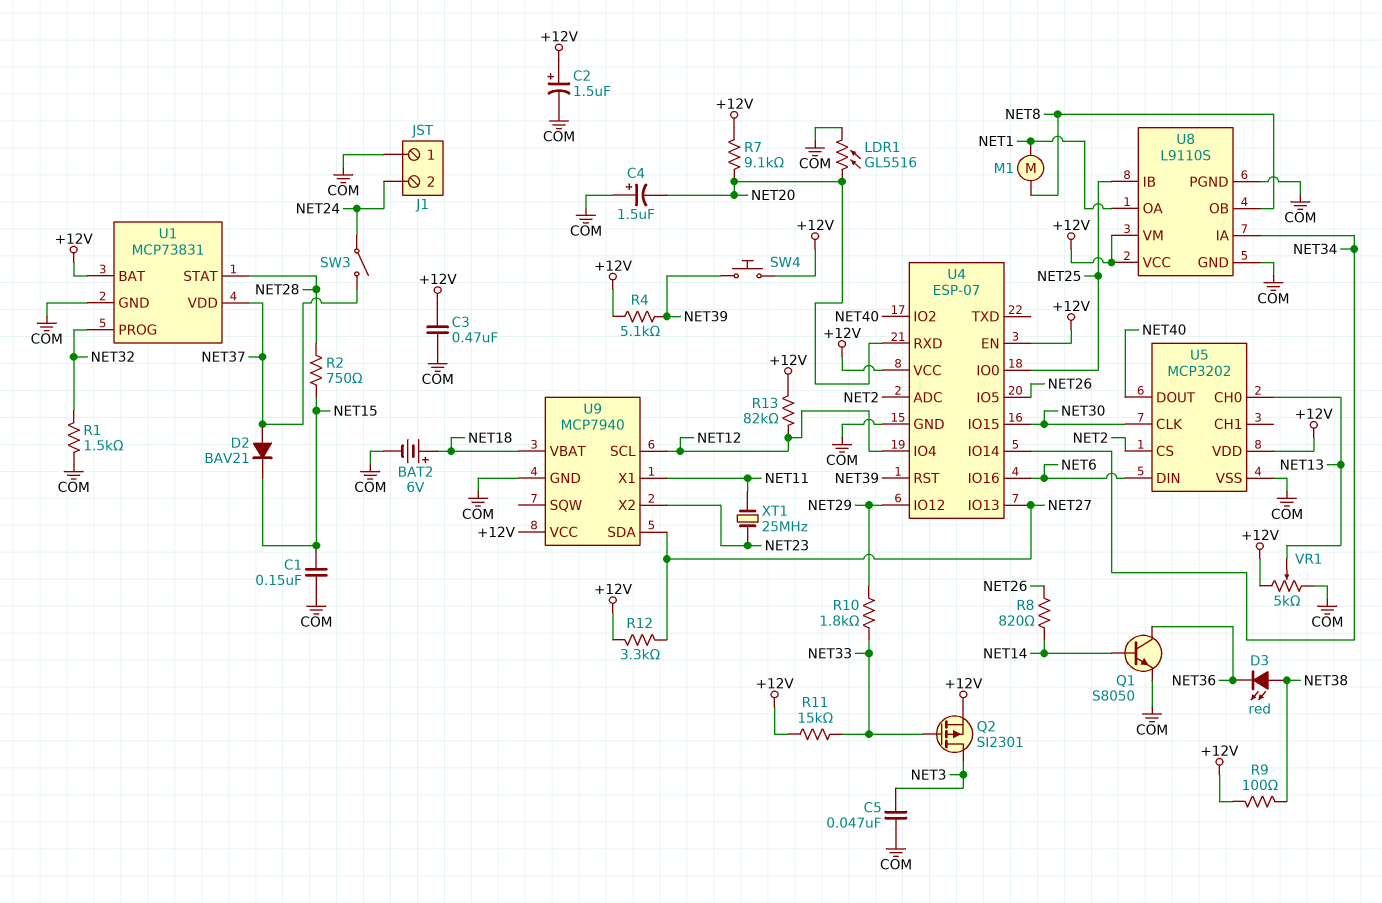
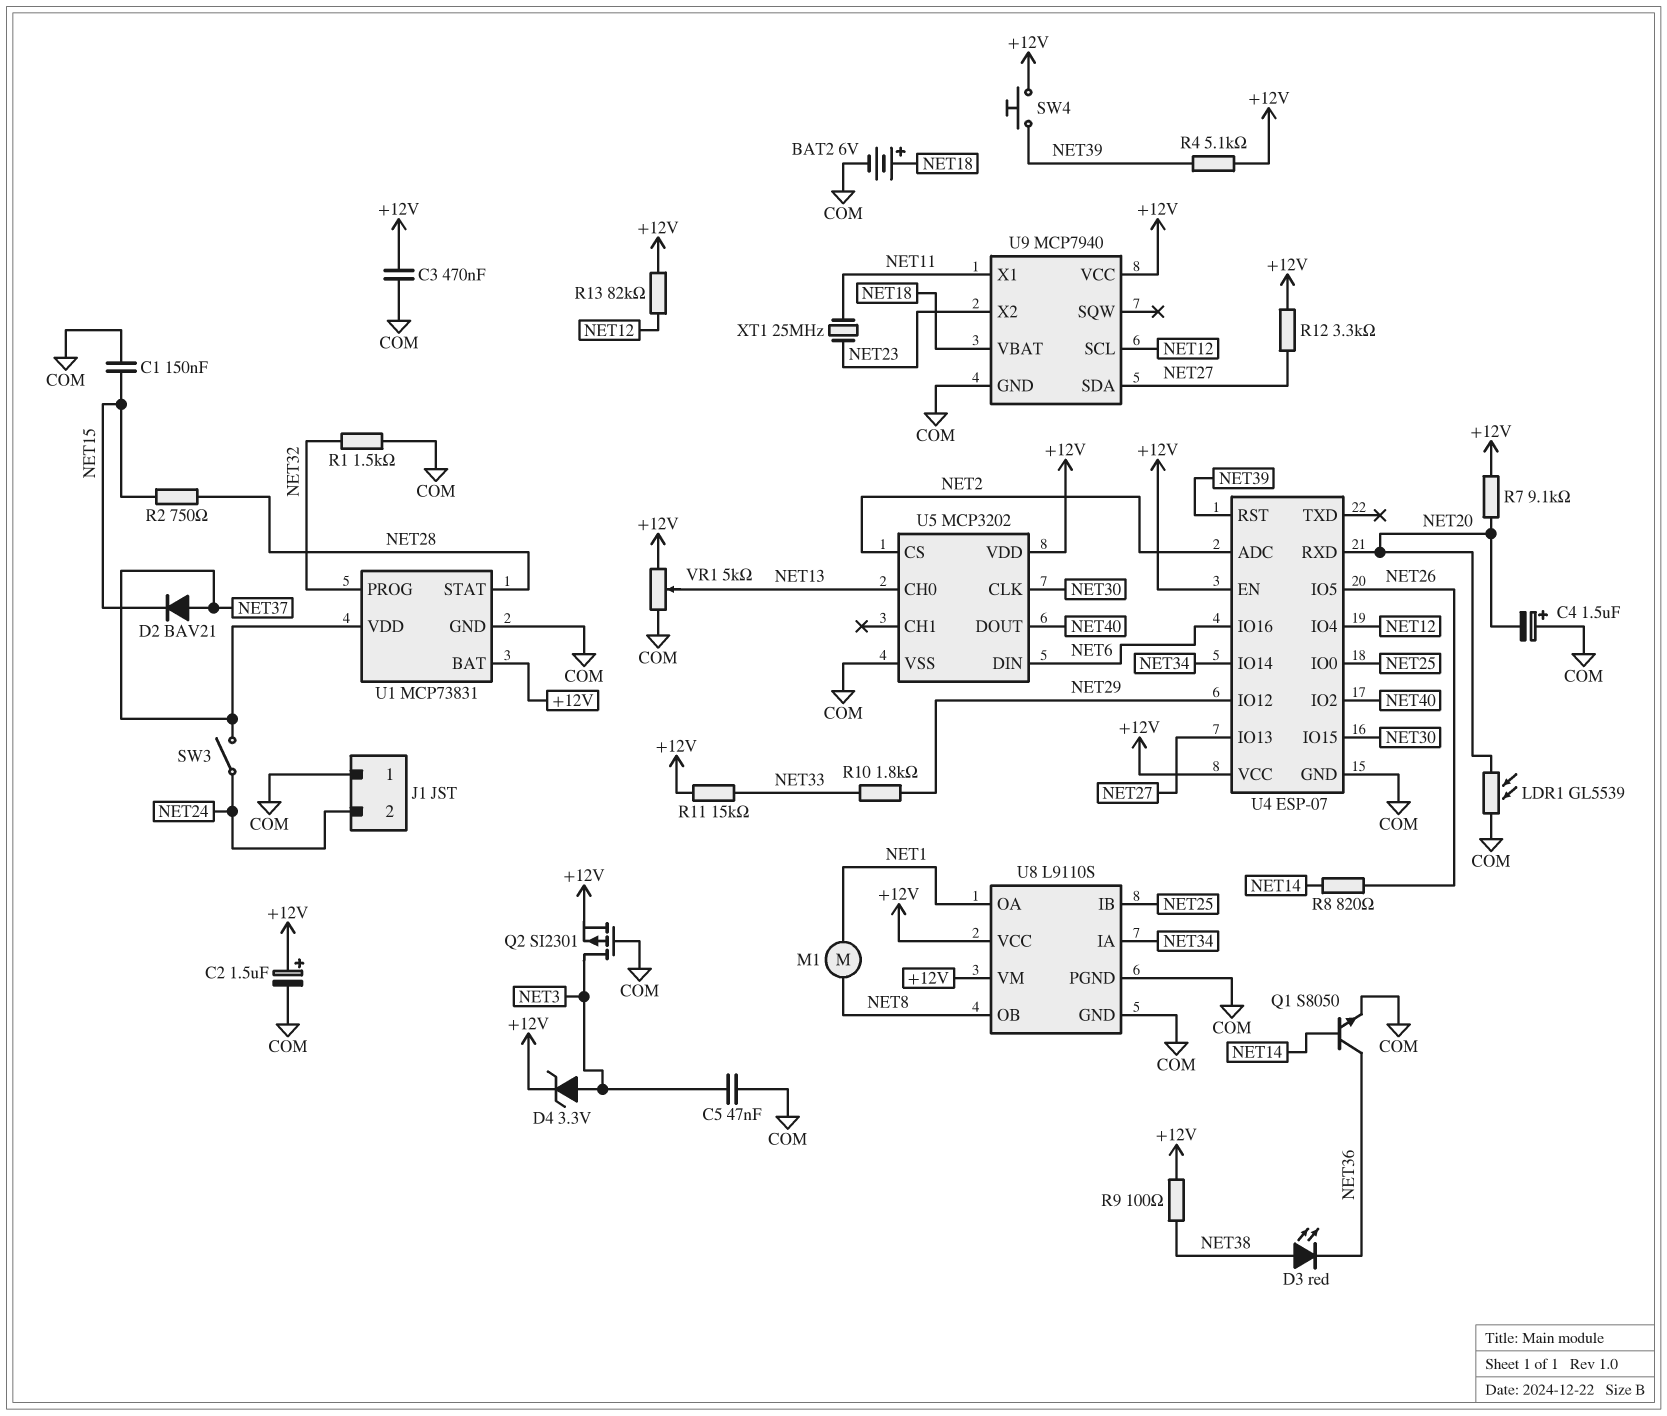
D4: none -> zener 3.3V (A NET3, K +12V)
LDR1: GL5516 (COM, NET20) -> GL5539 (COM, NET20)
Q2: PMOS SI2301 (G NET33, D NET3, S +12V) -> PMOS SI2301 (G COM, D NET3, S +12V)

